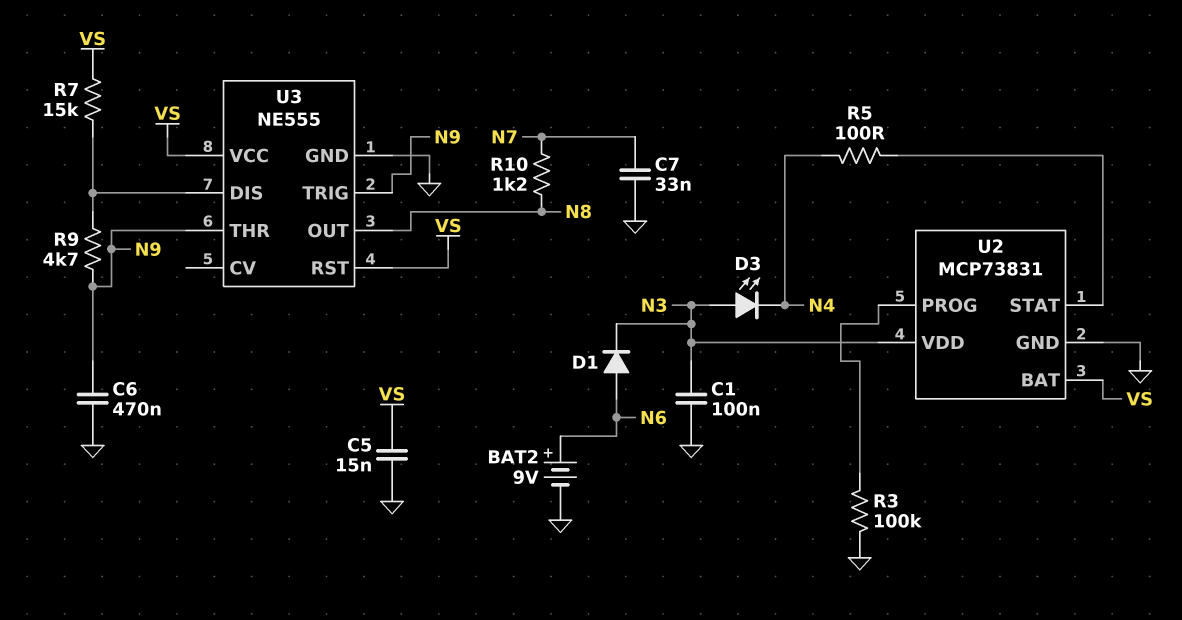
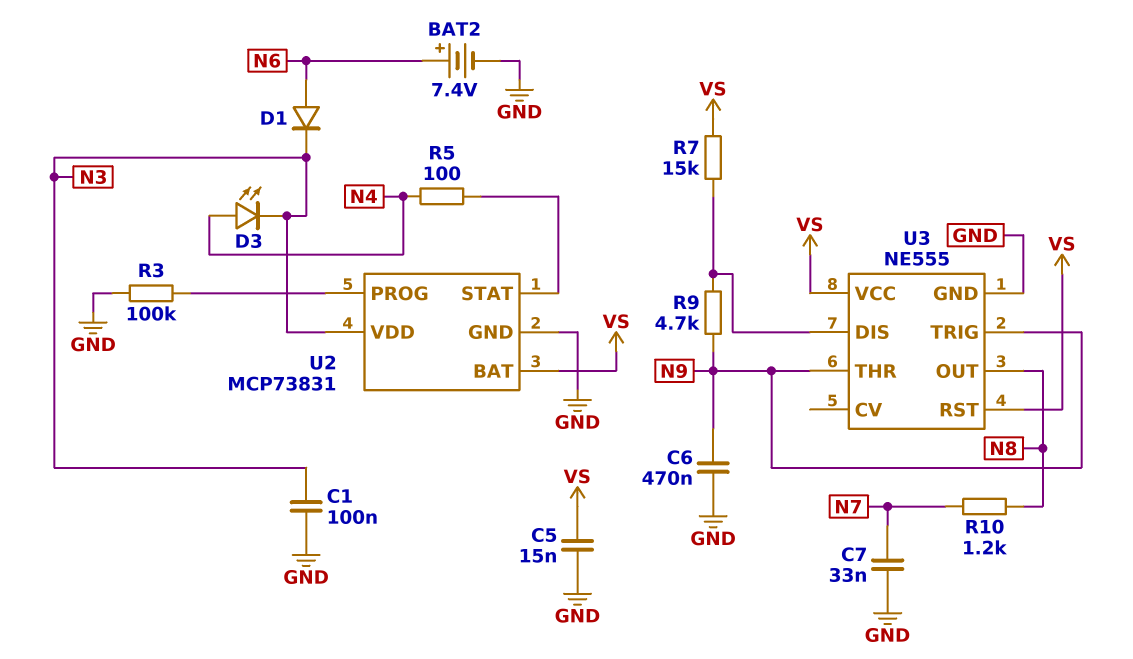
BAT2: 9V (plus N6, minus GND) -> 7.4V (plus N6, minus GND)
D3: LED (A N3, K N4) -> LED (A N4, K N3)

